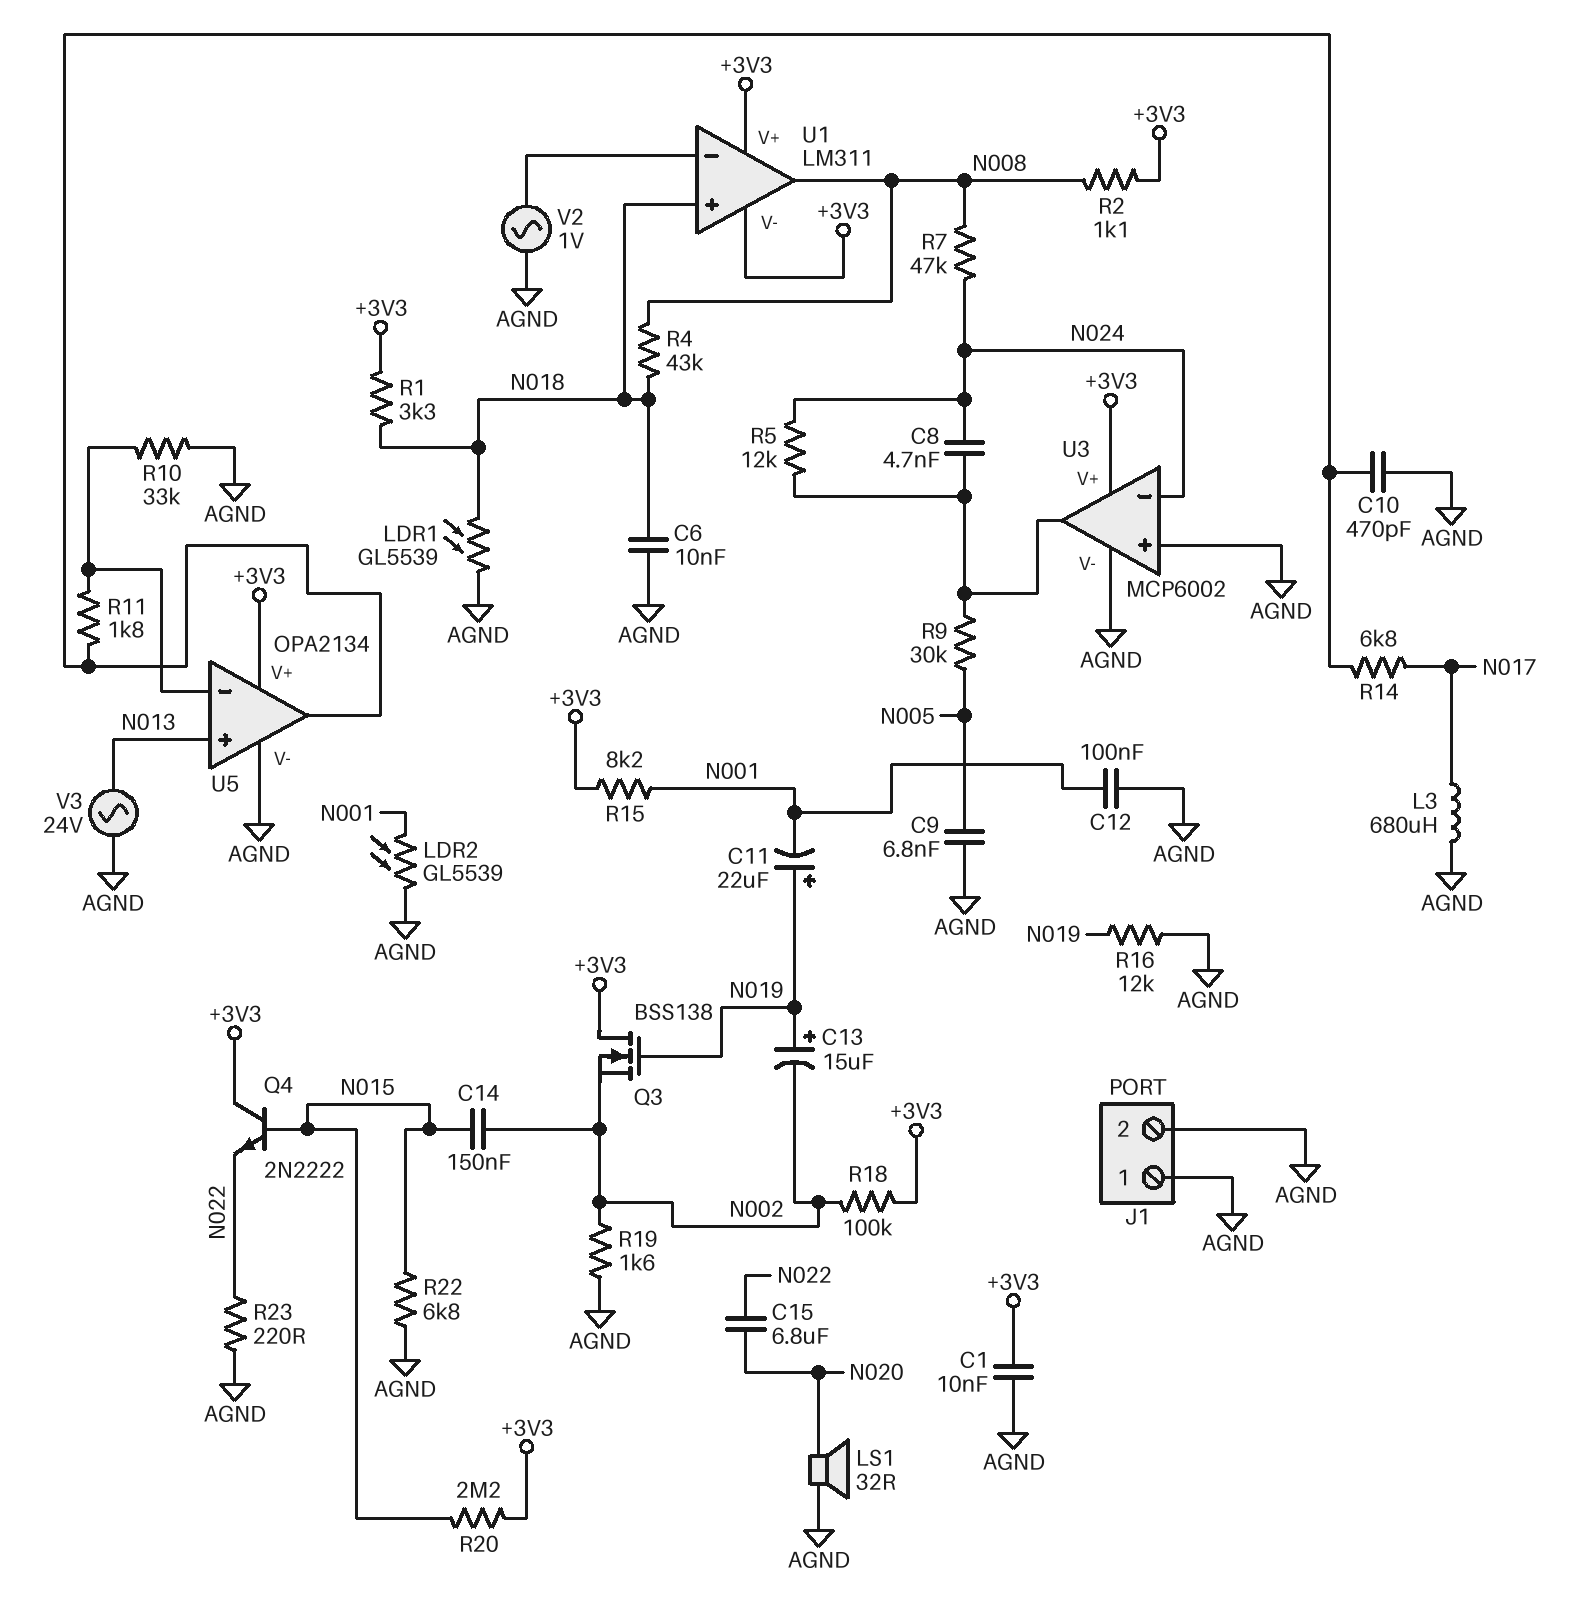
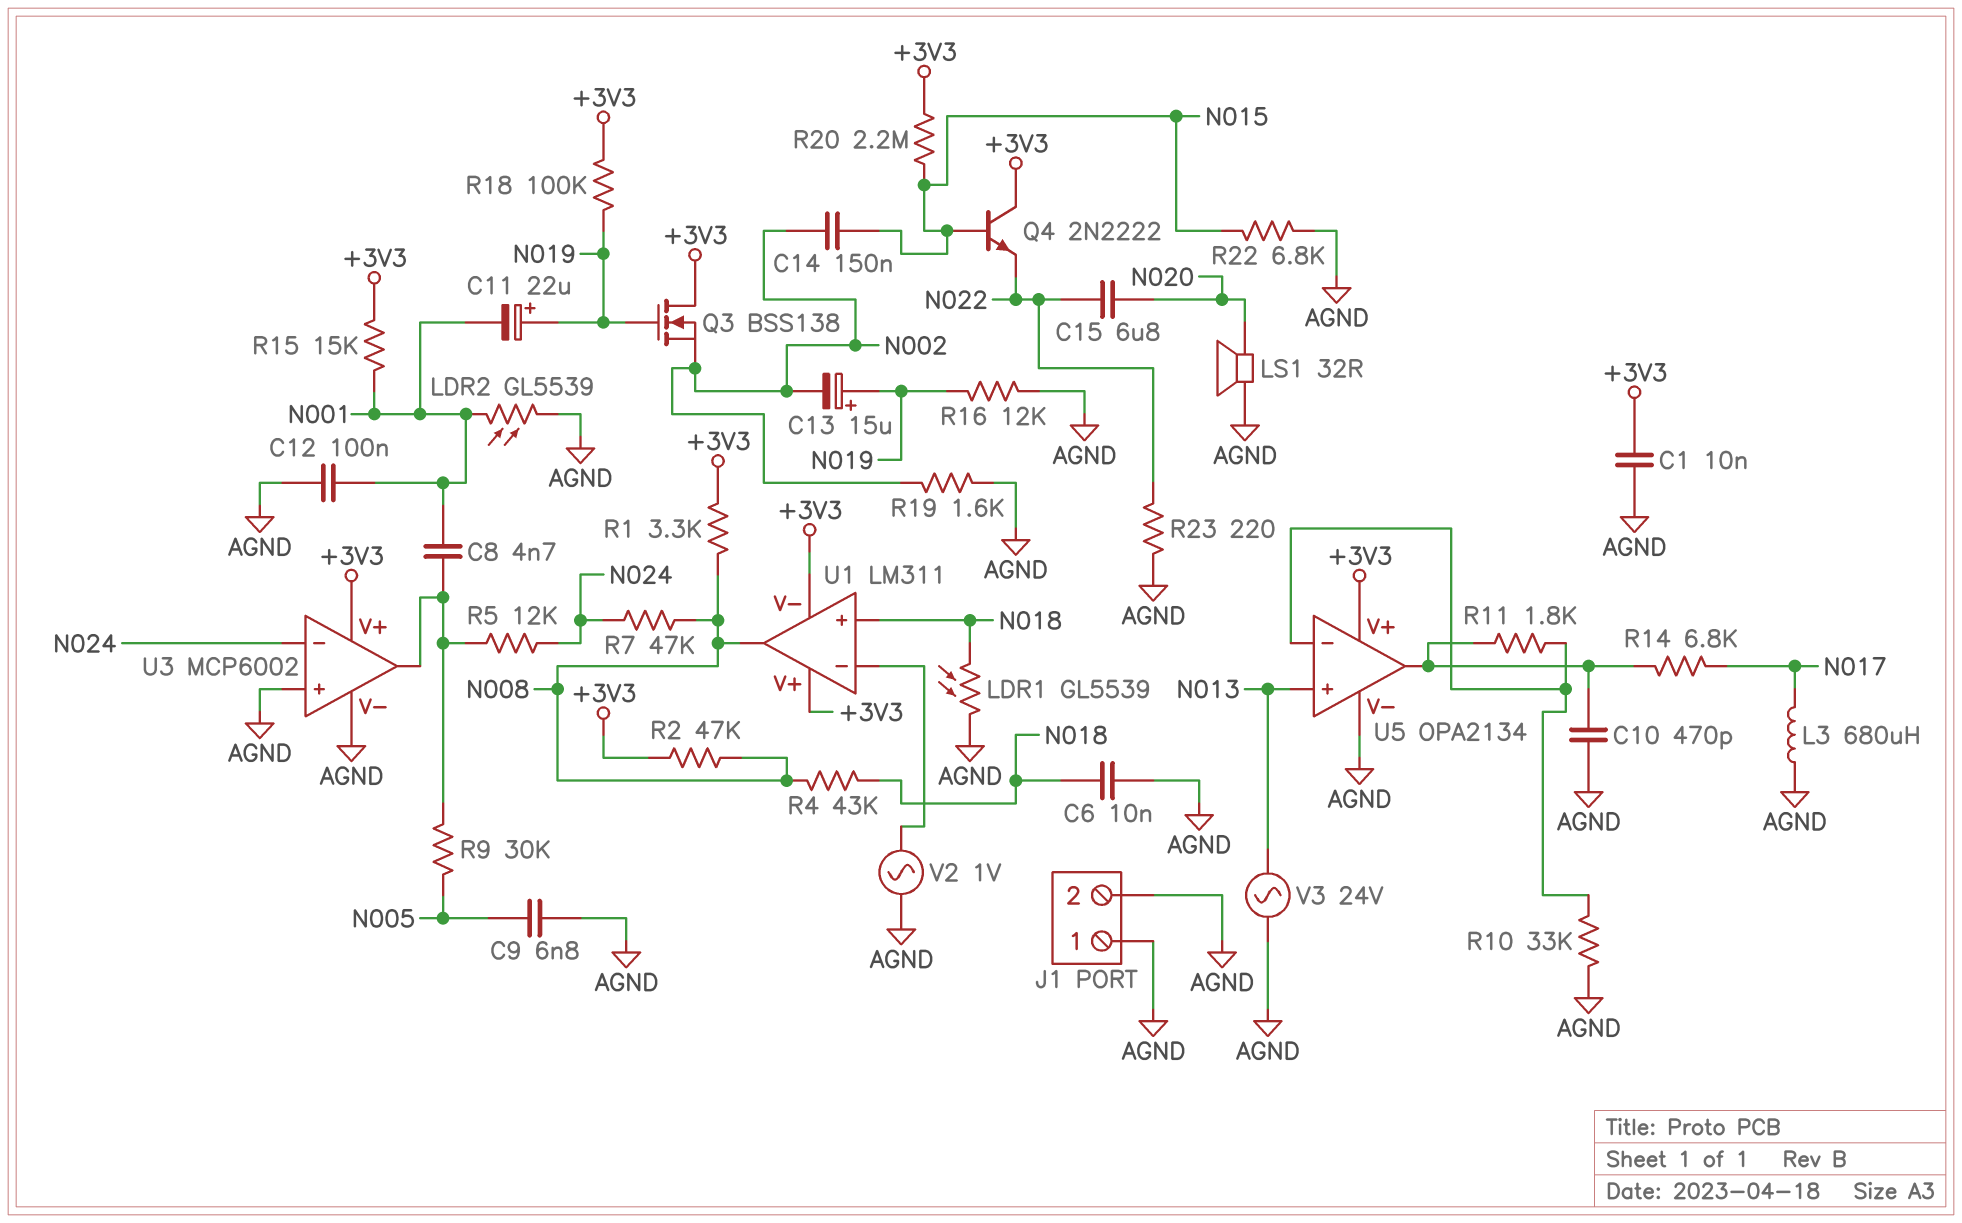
C8: 4.7nF (N024, U3/out) -> 4.7nF (N001, U3/out)
R1: 3.3k (+3V3, N018) -> 3.3k (+3V3, N008)
R2: 1.1k (+3V3, N008) -> 47k (+3V3, N008)
R15: 8.2k (+3V3, N001) -> 15k (+3V3, N001)
R18: 100k (+3V3, N002) -> 100k (+3V3, N019)

